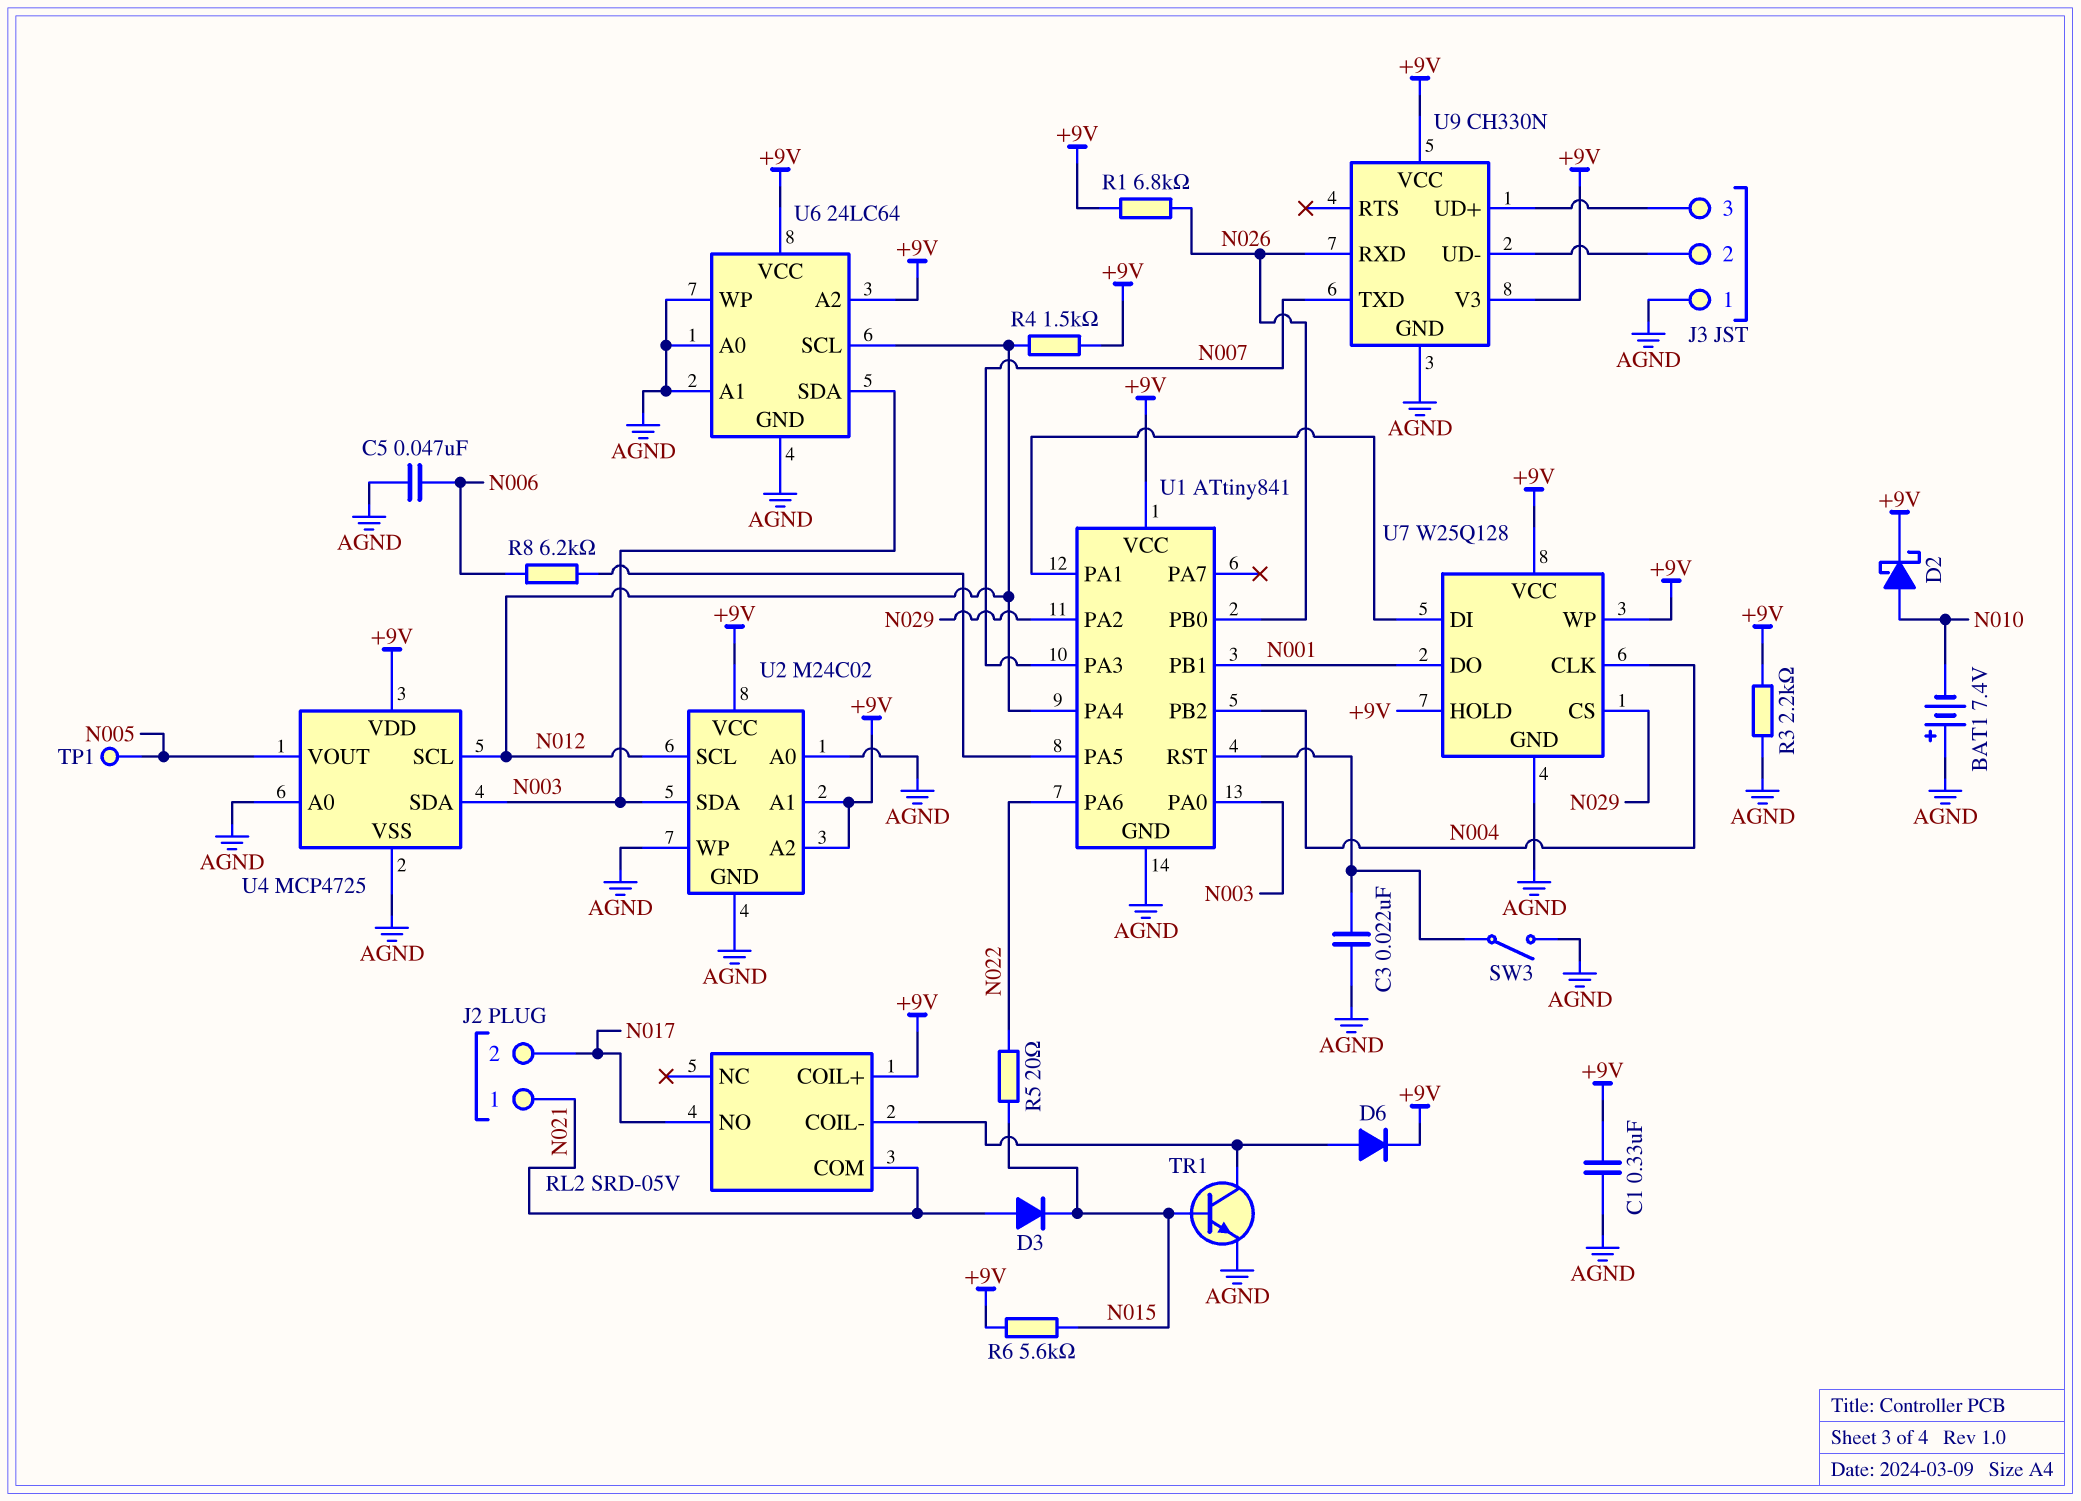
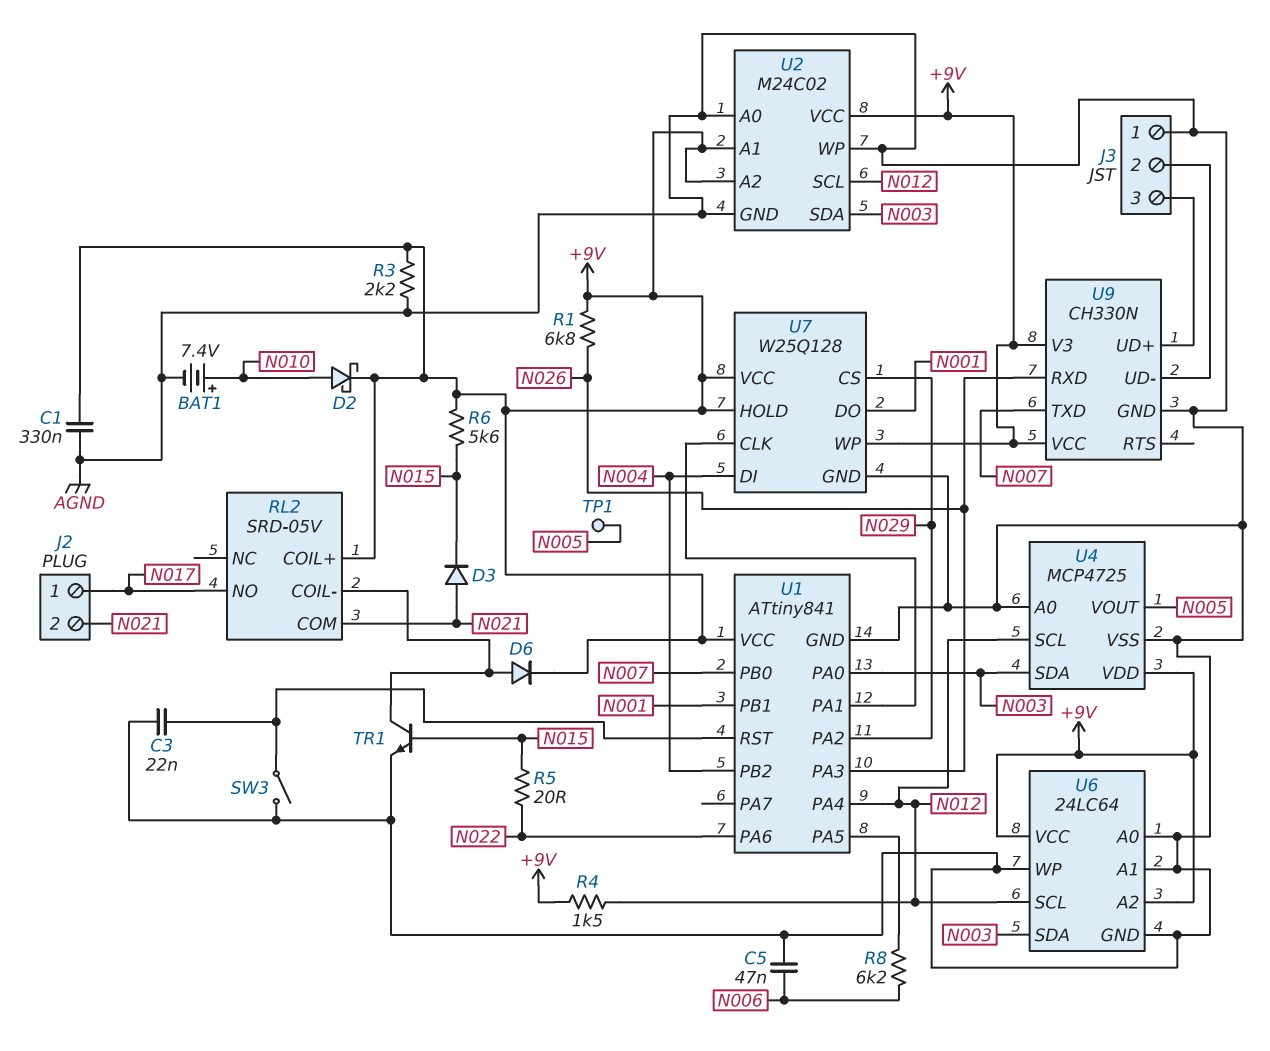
BAT1: 7.4V (plus AGND, minus N010) -> 7.4V (plus N010, minus AGND)
J2 pin 1: N021 -> N017
J2 pin 2: N017 -> N021
U1 pin PA3: N007 -> N026
U1 pin PB0: N026 -> N007
U7 pin CLK: N004 -> U1/PA1
U7 pin DI: U1/PA1 -> N004

